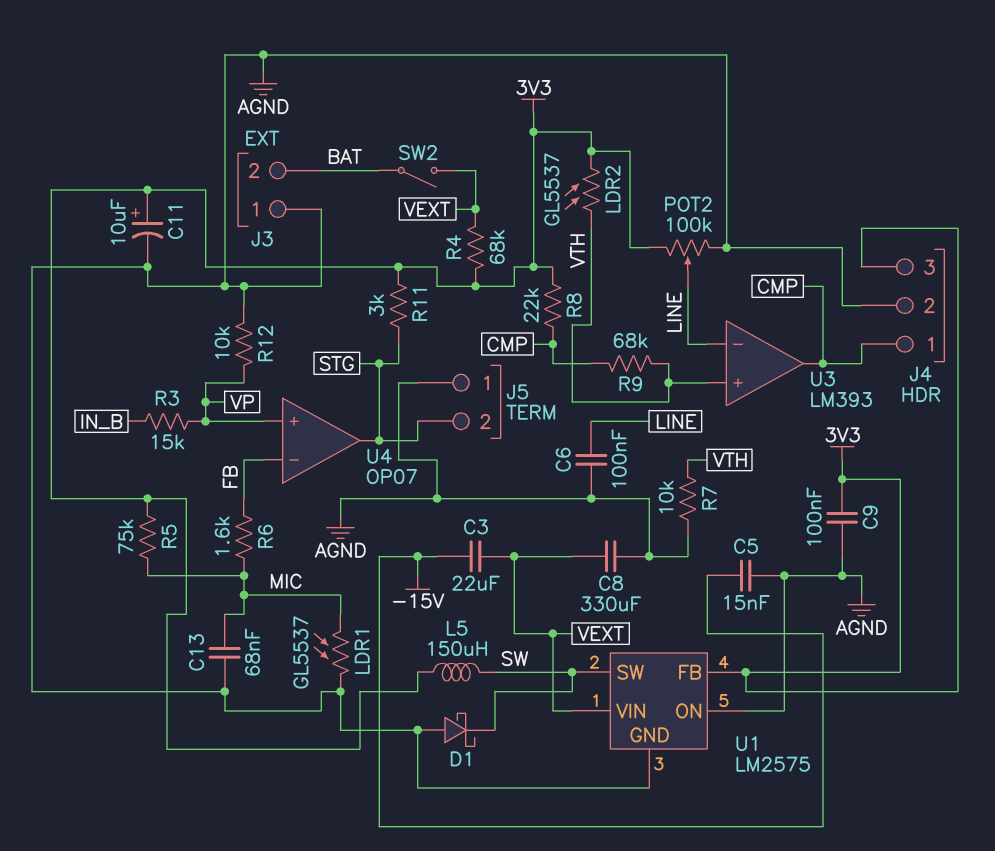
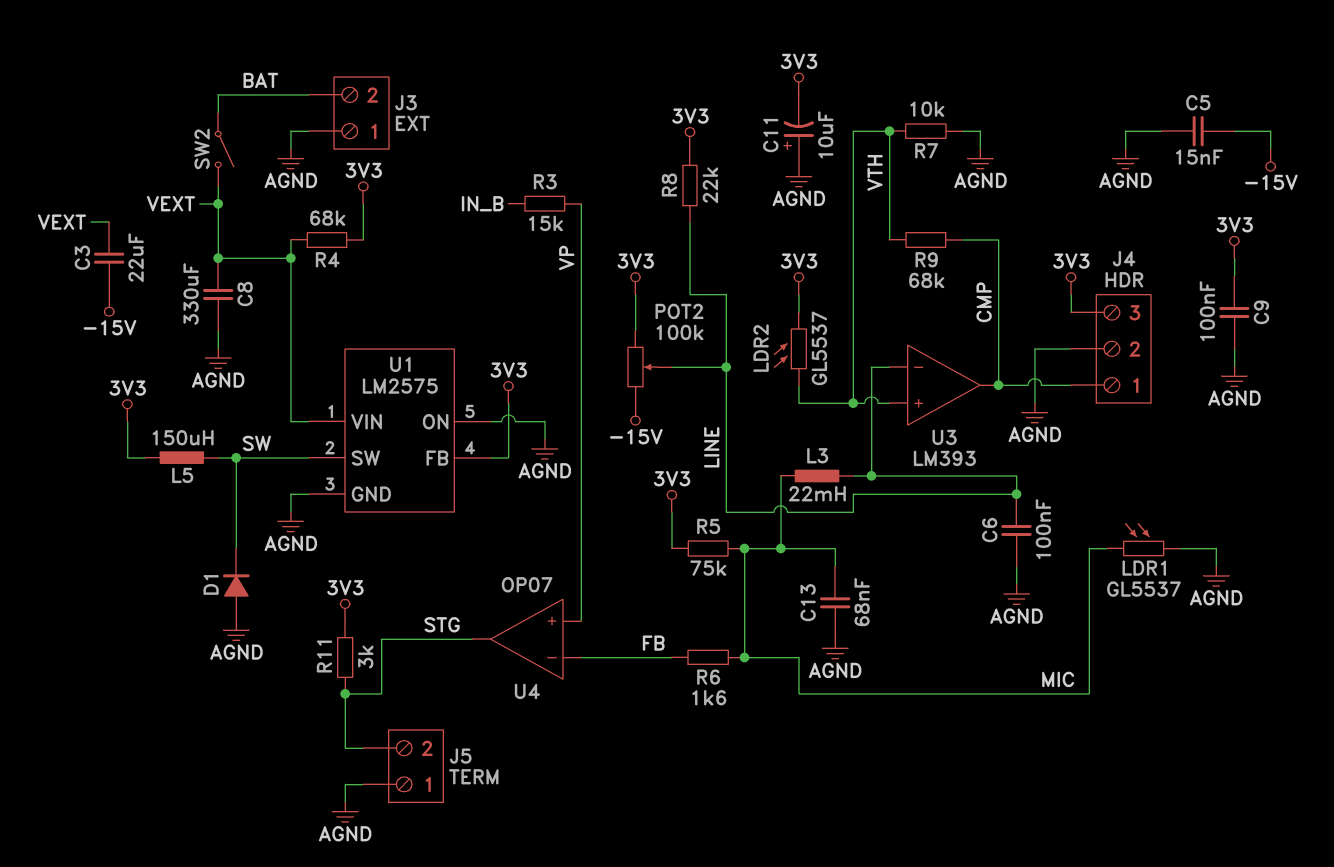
C11: 10uF (plus 3V3, minus AGND) -> 10uF (plus AGND, minus 3V3)
D1: schottky (A AGND, K SW) -> diode (A AGND, K SW)
L3: none -> 22mH (LINE, MIC)
POT2: 100k (3V3, AGND, wiper LINE) -> 100k (-15V, 3V3, wiper LINE)
R8: 22k (3V3, CMP) -> 22k (3V3, LINE)
R12: 10k (AGND, VP) -> none

